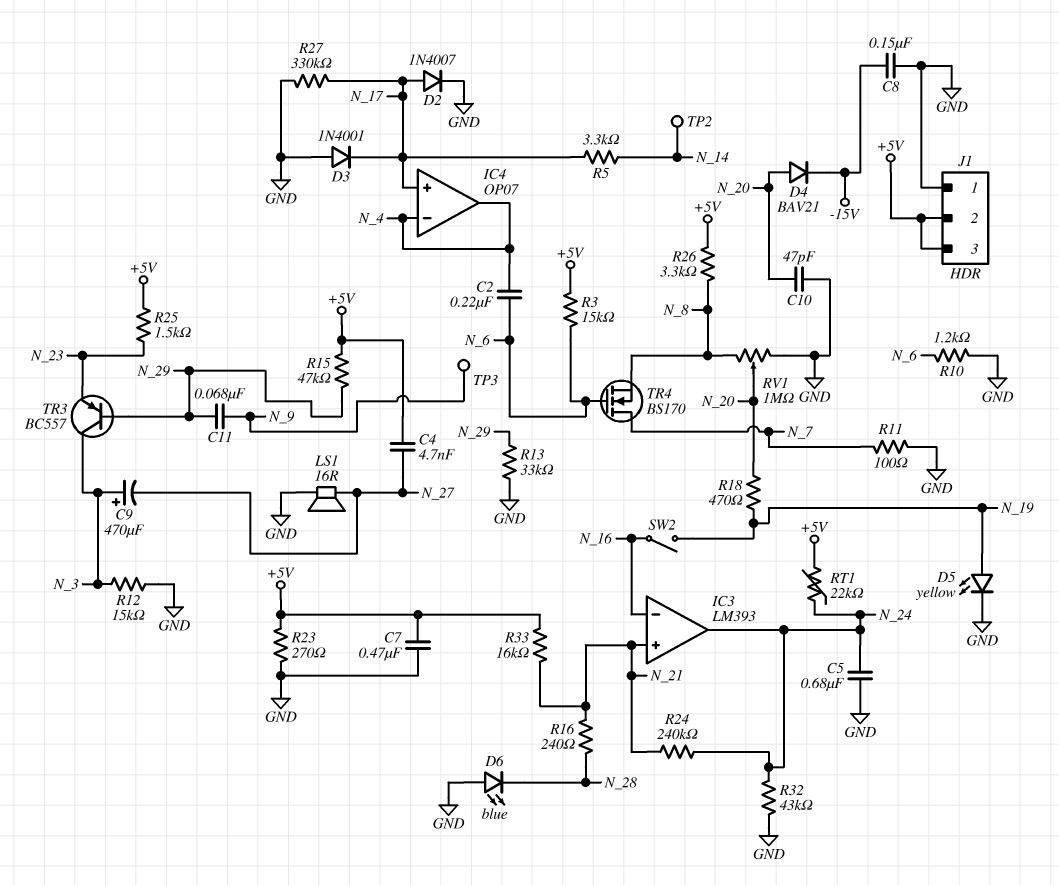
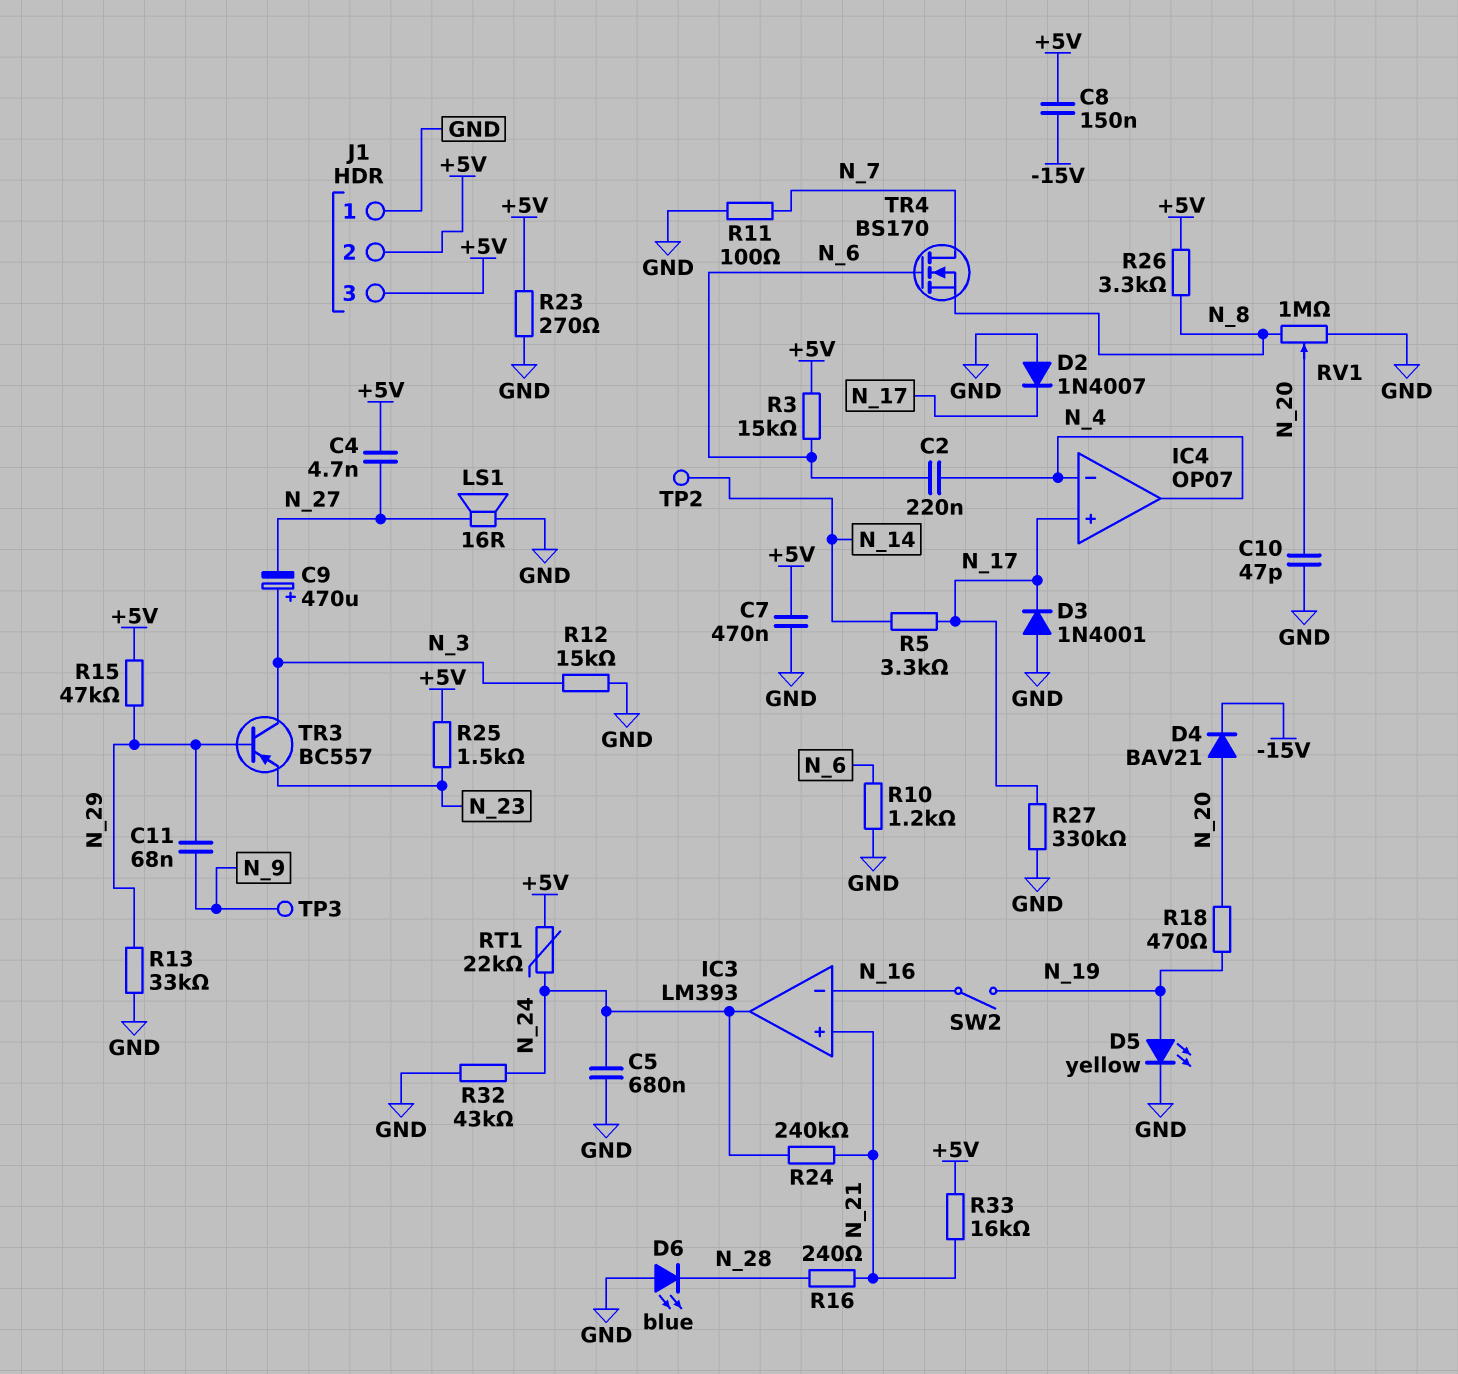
C8: 150nF (-15V, GND) -> 150nF (+5V, -15V)
D2: diode 1N4007 (A N_17, K GND) -> diode 1N4007 (A GND, K N_17)

